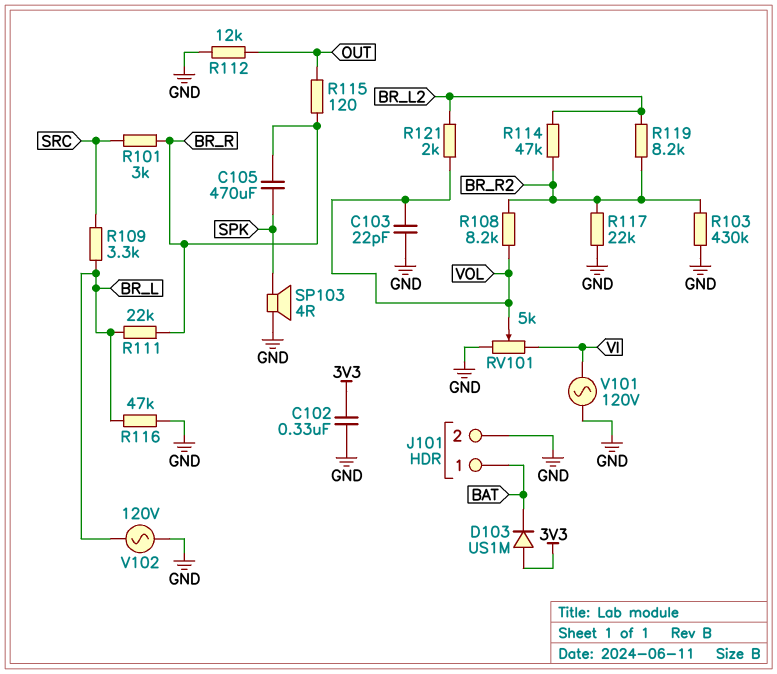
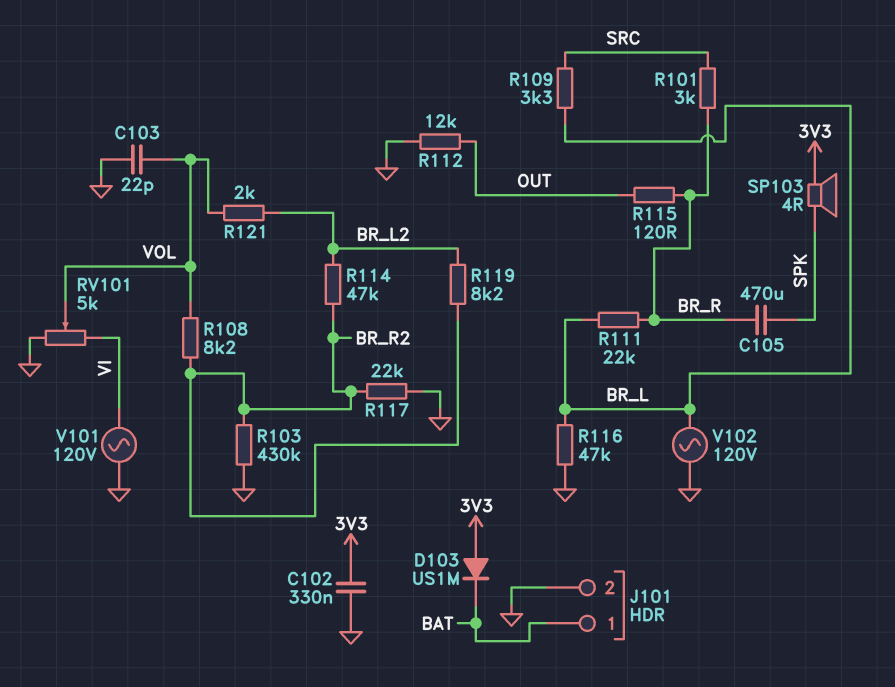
SP103: speaker 4R (GND, SPK) -> speaker 4R (3V3, SPK)

